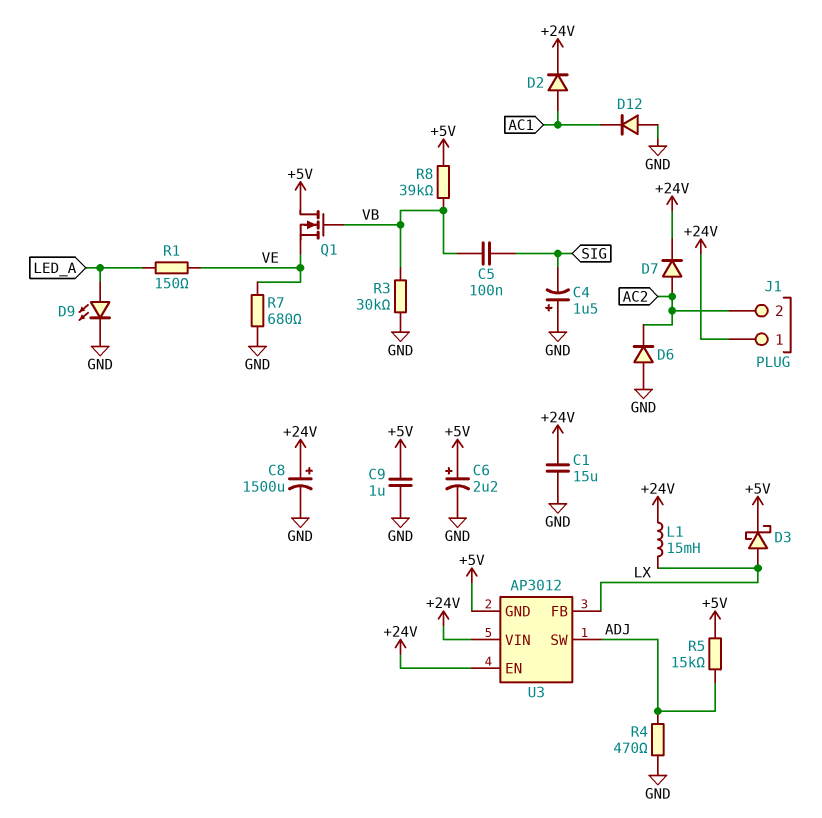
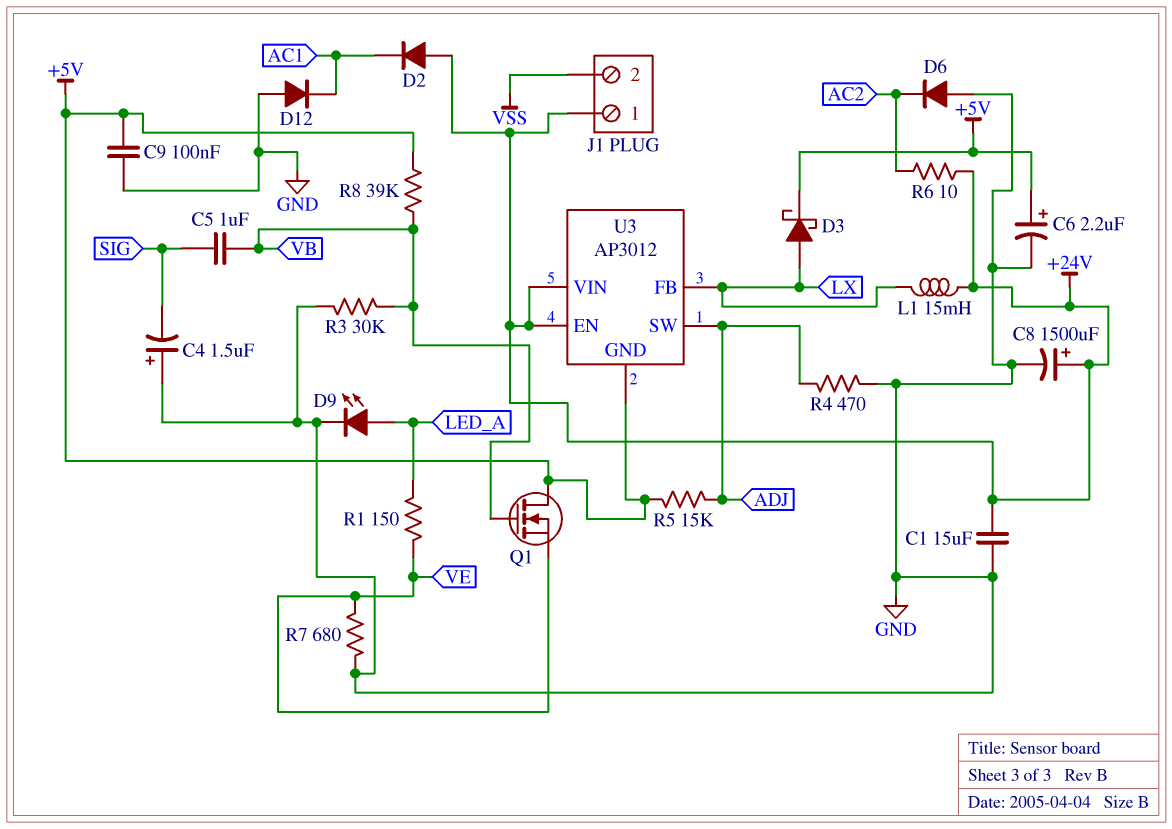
C5: 100nF (SIG, VB) -> 1uF (SIG, VB)
C9: 1uF (+5V, GND) -> 100nF (+5V, GND)
D2: diode (A AC1, K +24V) -> diode (A +24V, K AC1)
D7: diode (A AC2, K +24V) -> none
J1 pin 2: AC2 -> VSS
R6: none -> 10 (+24V, AC2)

